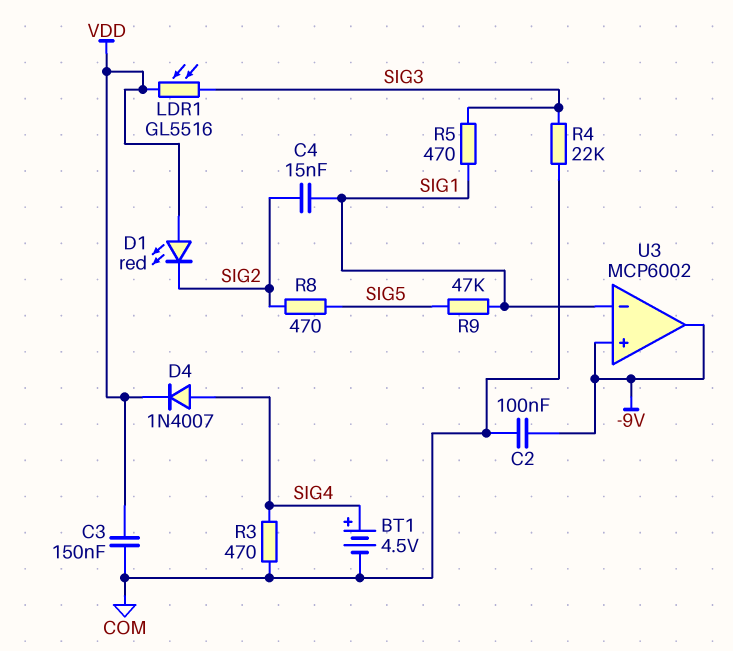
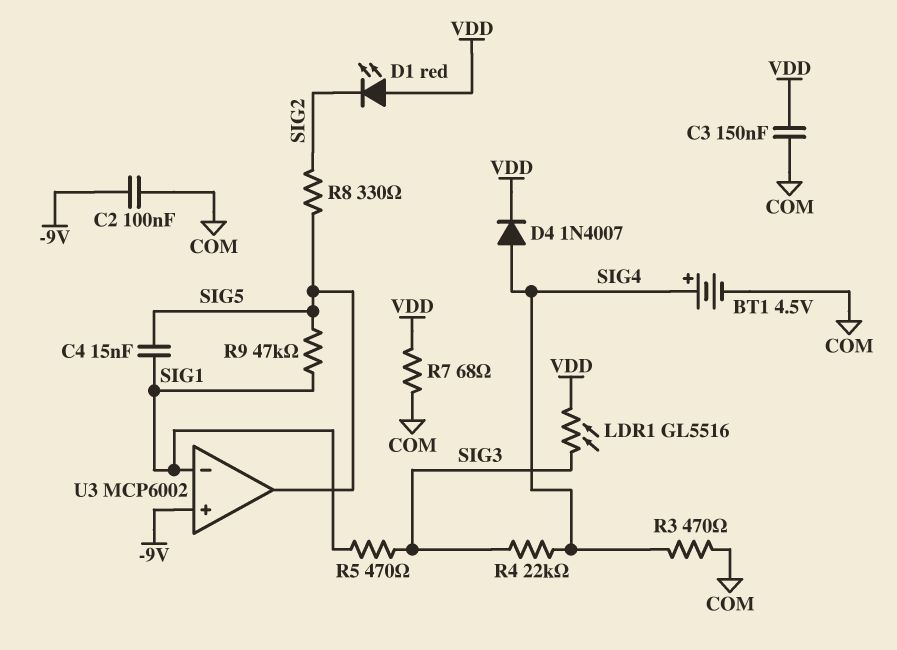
C4: 15nF (SIG1, SIG2) -> 15nF (SIG1, SIG5)
R4: 22k (COM, SIG3) -> 22k (SIG3, SIG4)
R7: none -> 68 (COM, VDD)
R8: 470 (SIG2, SIG5) -> 330 (SIG2, SIG5)
U3 pin out: -9V -> SIG5

